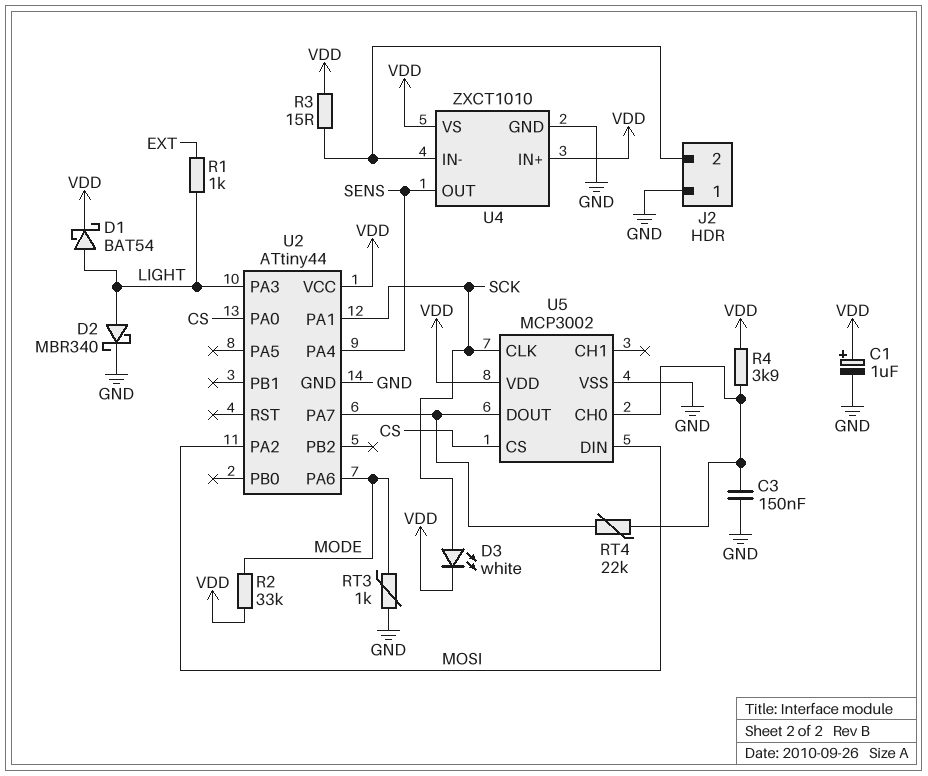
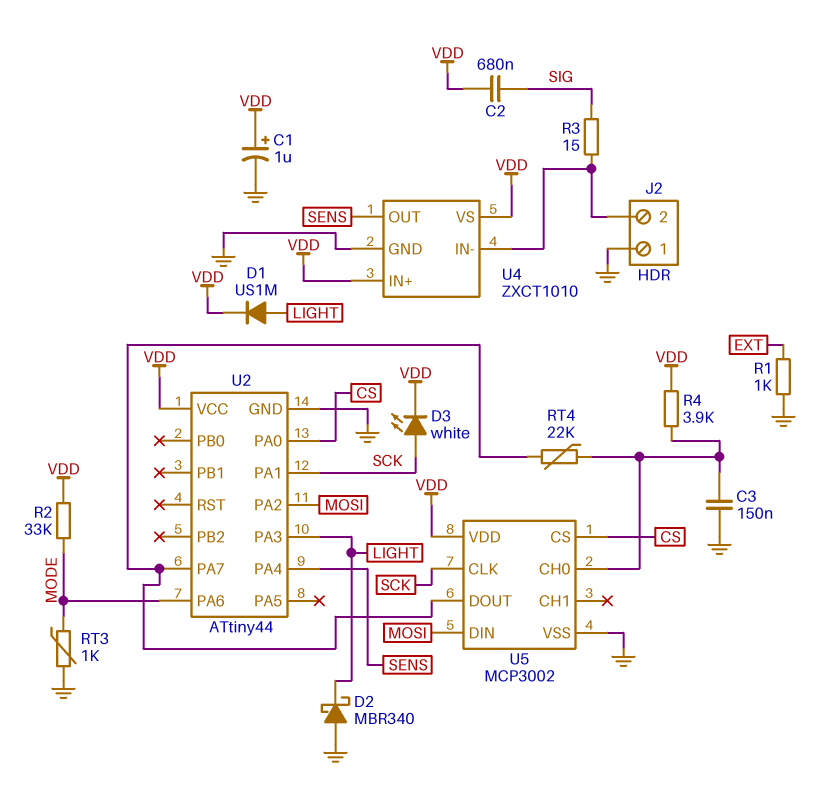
C2: none -> 680nF (SIG, VDD)
D1: schottky BAT54 (A LIGHT, K VDD) -> diode US1M (A LIGHT, K VDD)
D2: schottky MBR340 (A LIGHT, K GND) -> schottky MBR340 (A GND, K LIGHT)
R1: 1k (EXT, LIGHT) -> 1k (EXT, GND)
R3: 15 (J2/2, VDD) -> 15 (J2/2, SIG)

